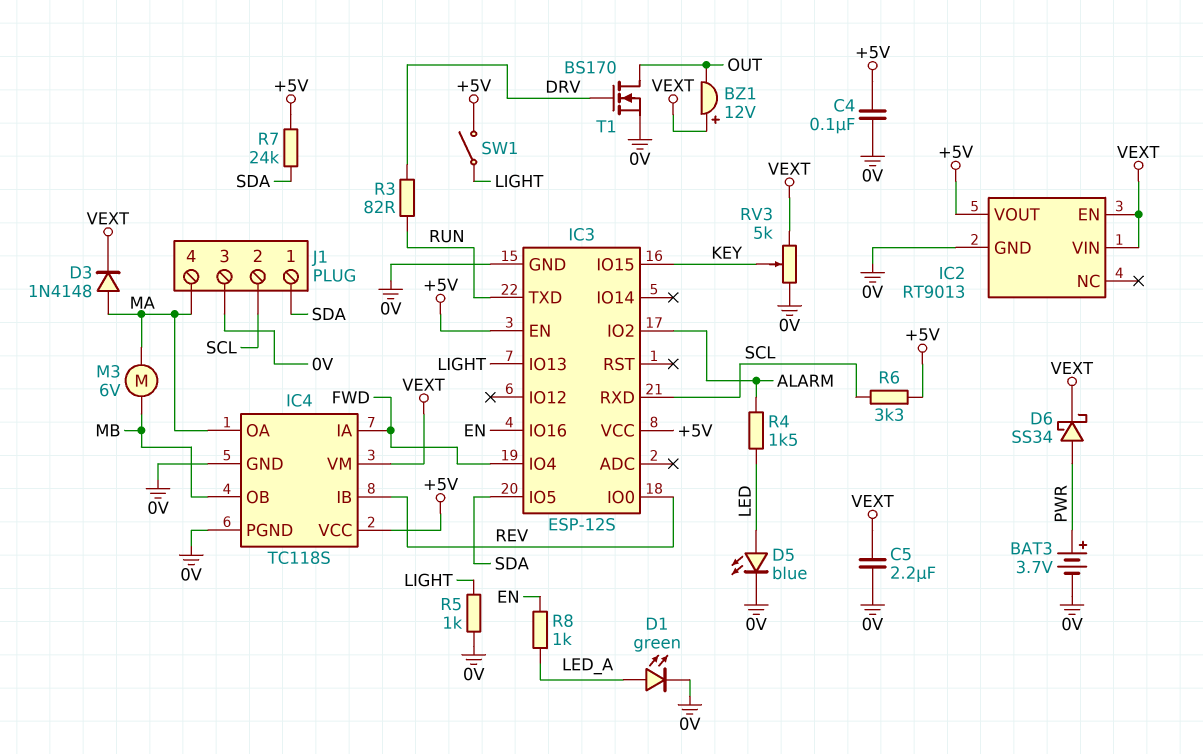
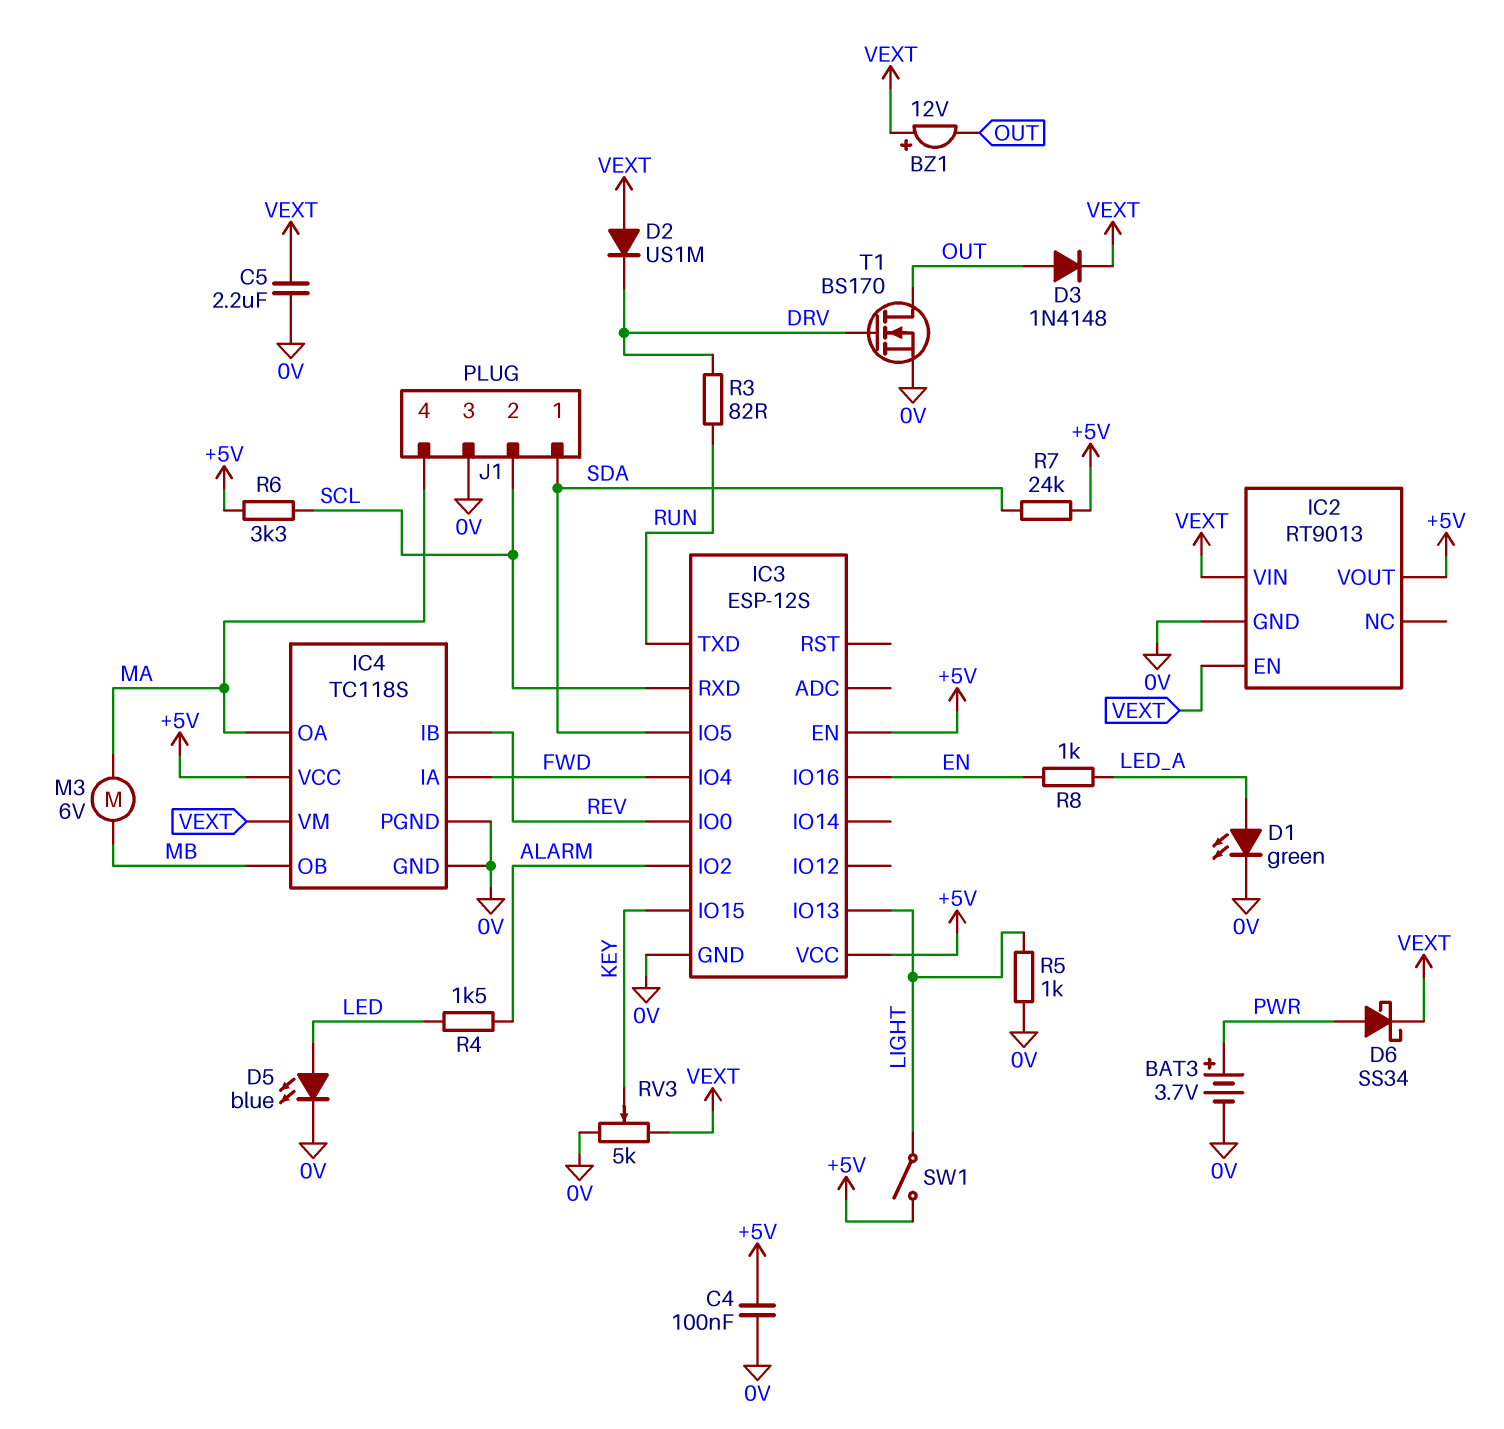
D2: none -> diode US1M (A VEXT, K DRV)
D3: diode 1N4148 (A MA, K VEXT) -> diode 1N4148 (A OUT, K VEXT)

